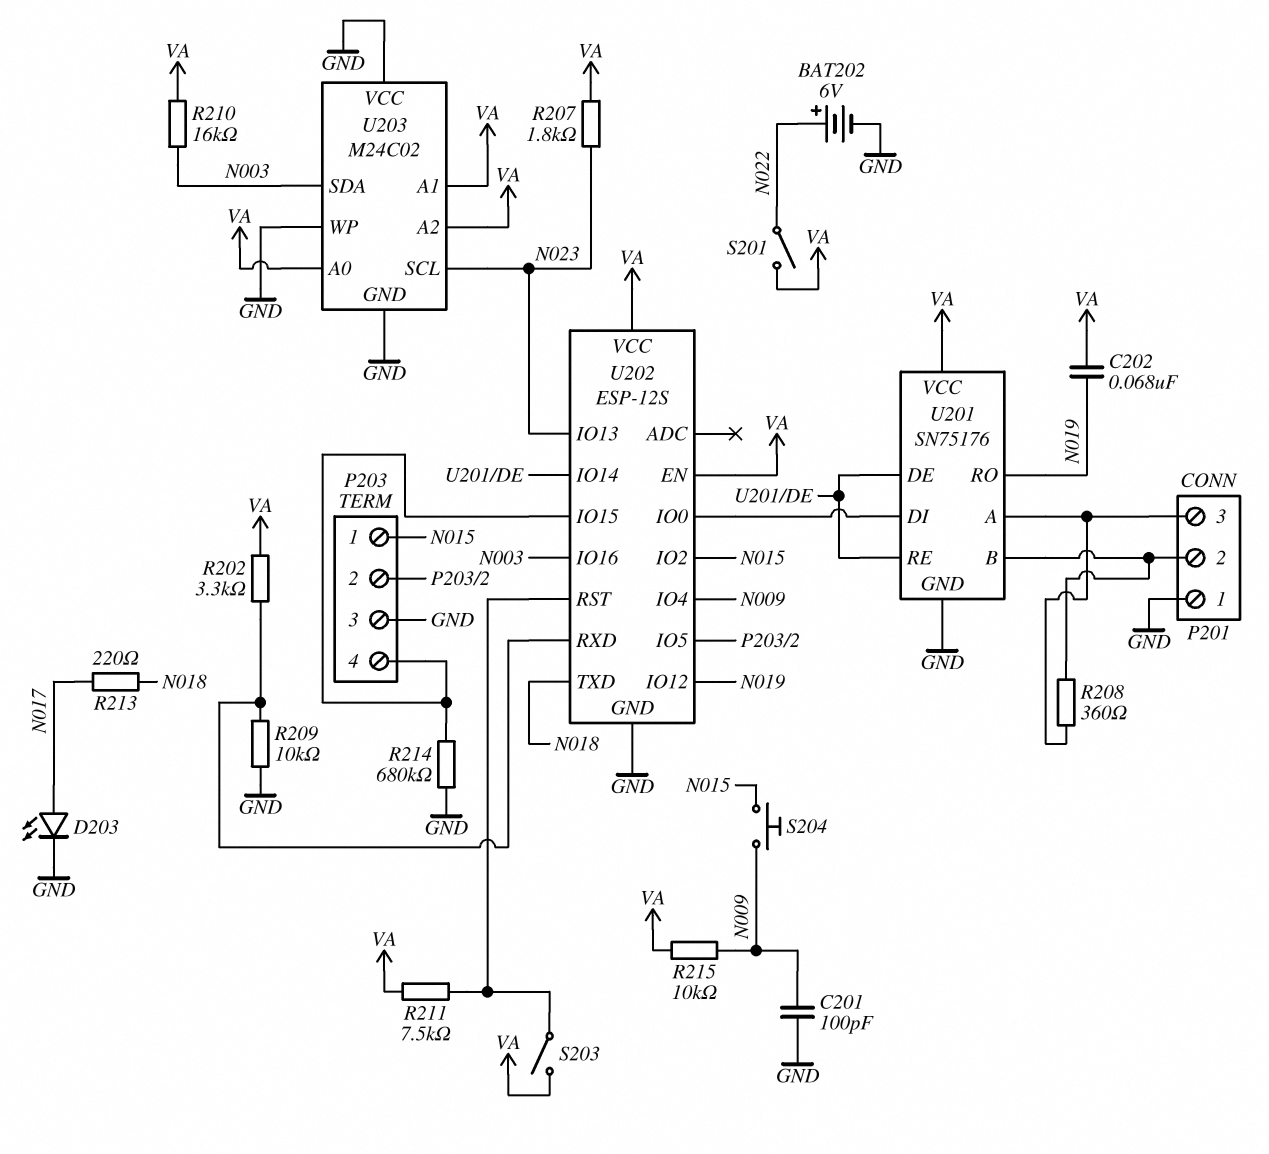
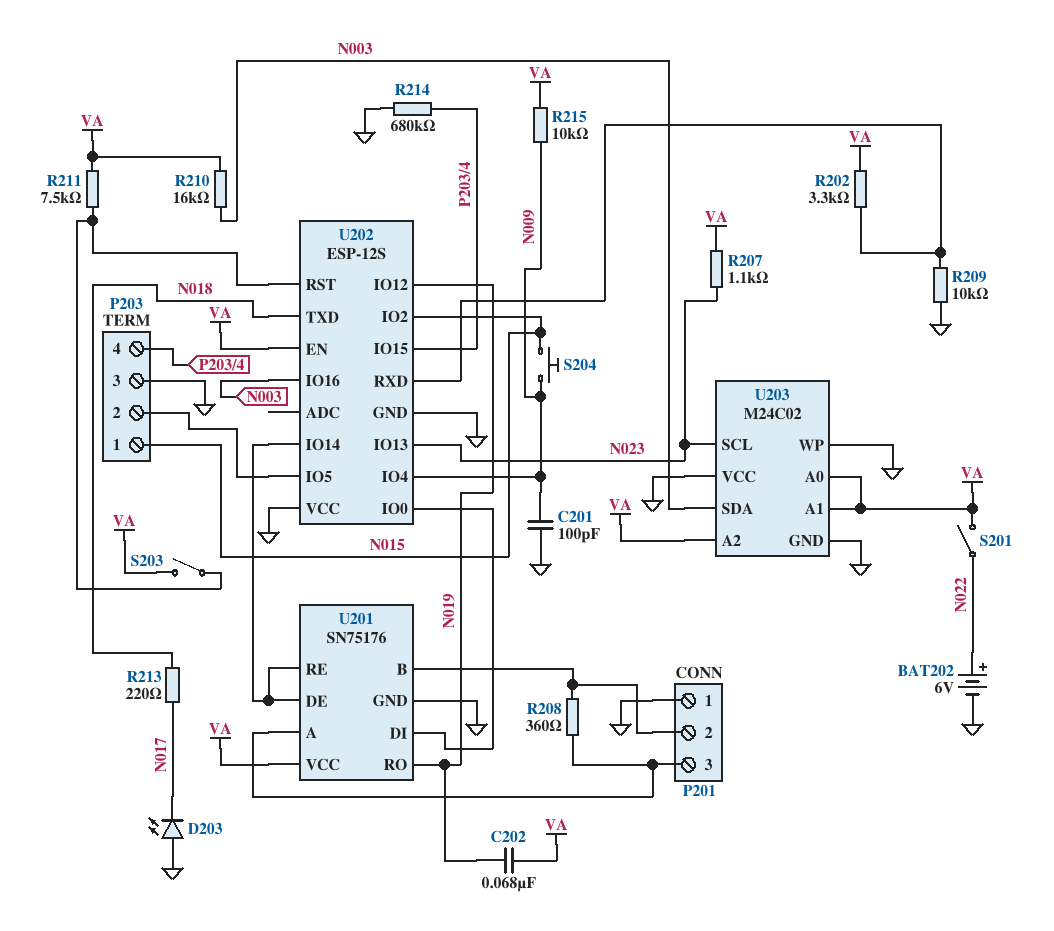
D203: LED (A N017, K GND) -> LED (A GND, K N017)
R207: 1.8k (N023, VA) -> 1.1k (N023, VA)
U202 pin VCC: VA -> GND

